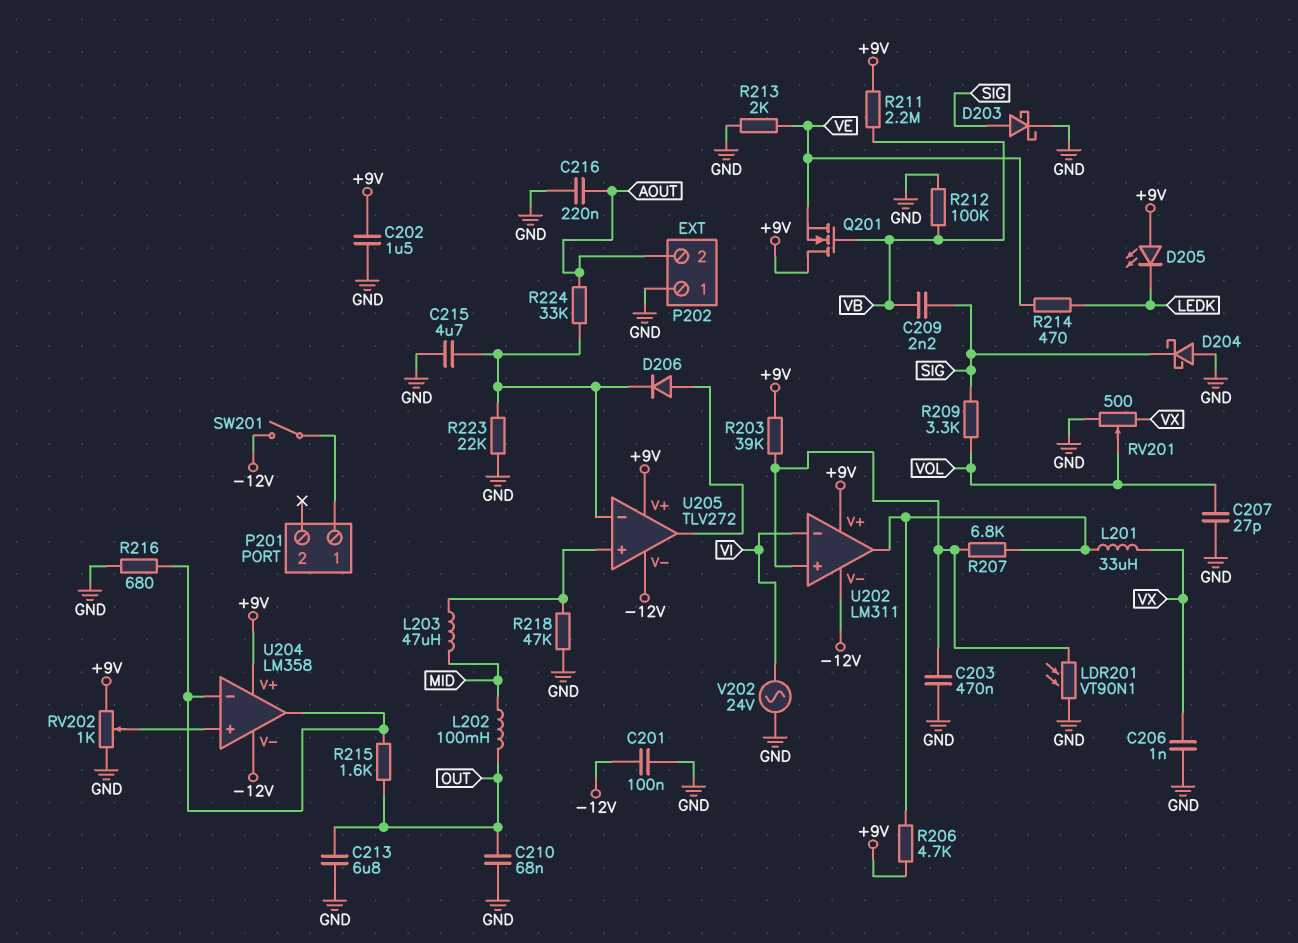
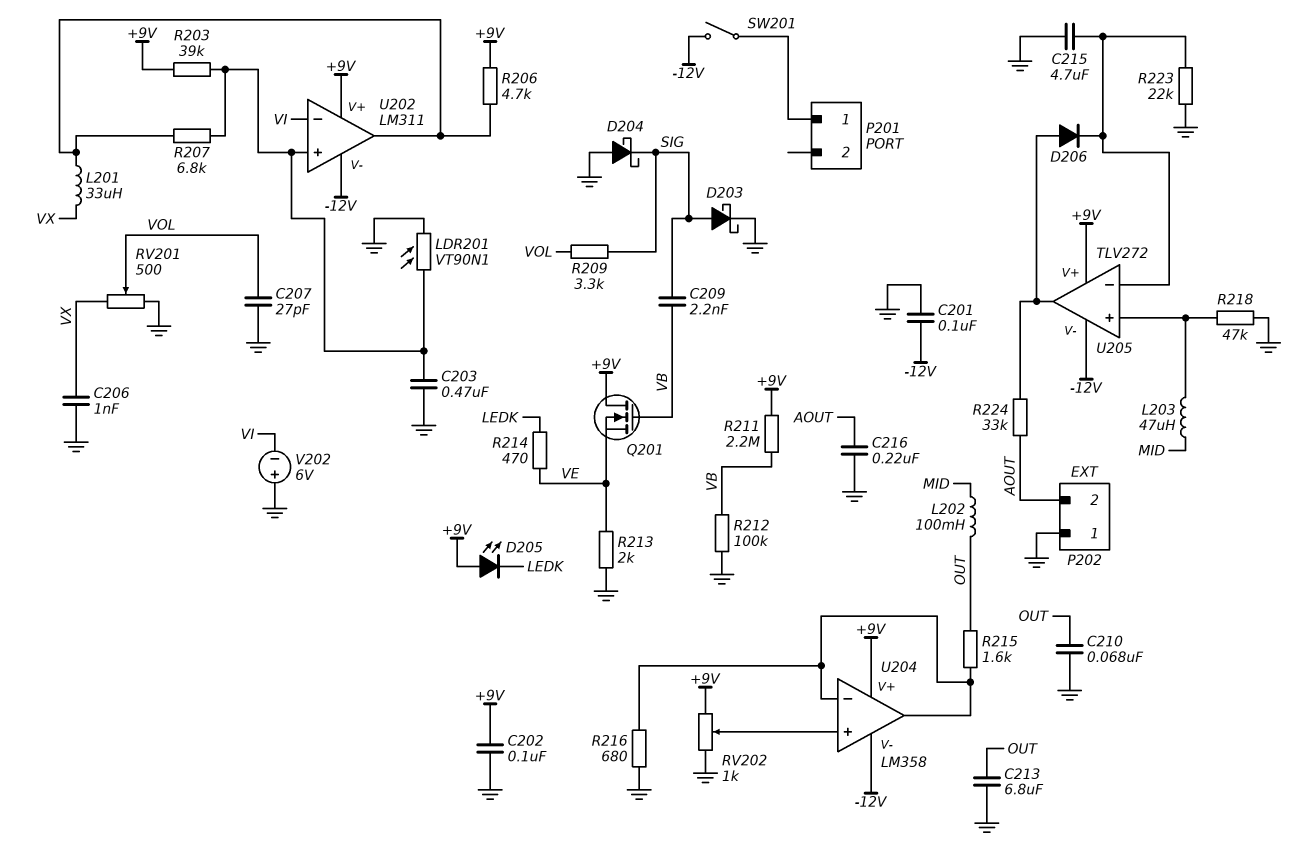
C202: 1.5uF (+9V, GND) -> 100nF (+9V, GND)
R224: 33k (AOUT, U205/in-) -> 33k (AOUT, U205/out)
V202: AC 24V (GND, VI) -> 6V (plus GND, minus VI)

